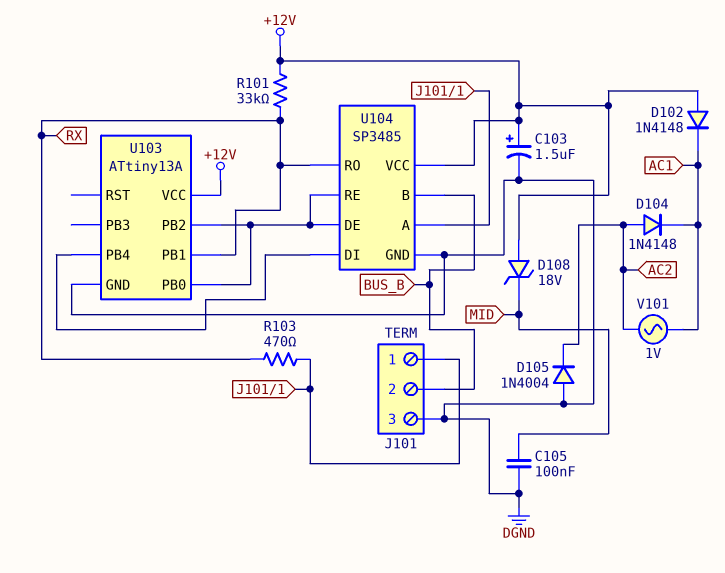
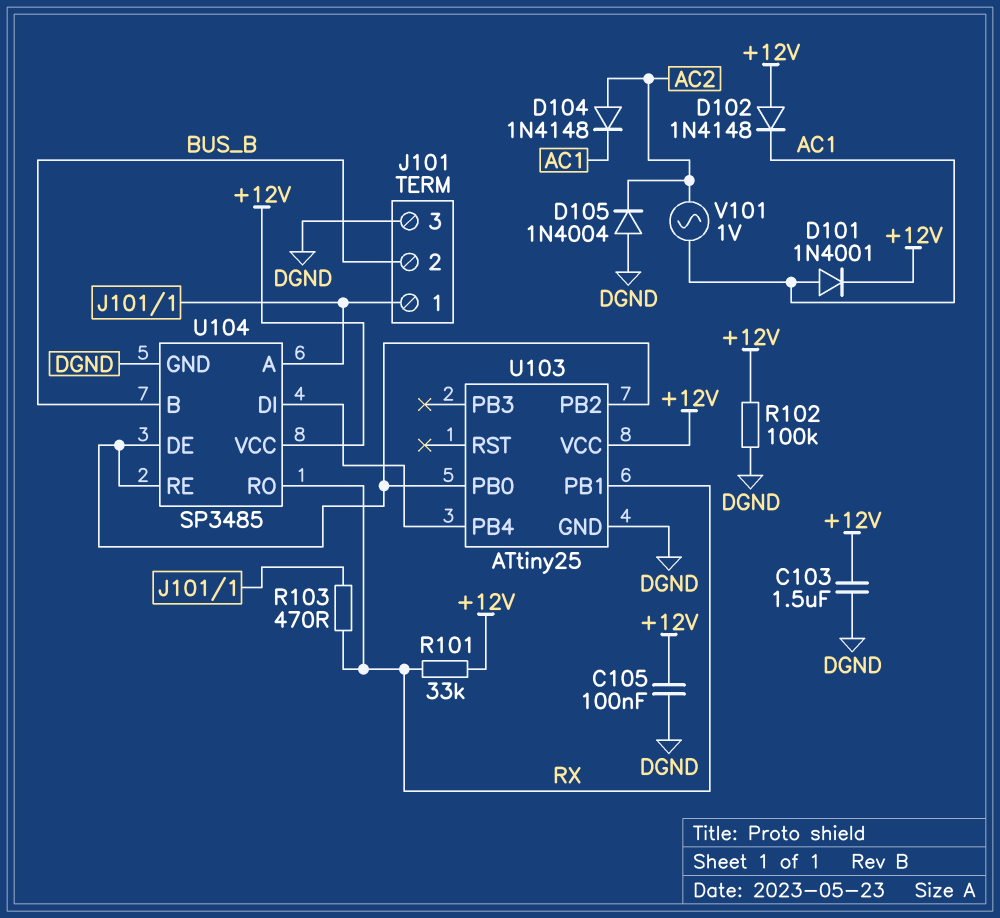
C103: 1.5uF (plus +12V, minus DGND) -> 1.5uF (+12V, DGND)
C105: 100nF (DGND, MID) -> 100nF (+12V, DGND)
D101: none -> diode 1N4001 (A AC1, K +12V)
D108: zener 18V (A +12V, K MID) -> none
R102: none -> 100k (+12V, DGND)
U103: ATtiny13A -> ATtiny25

